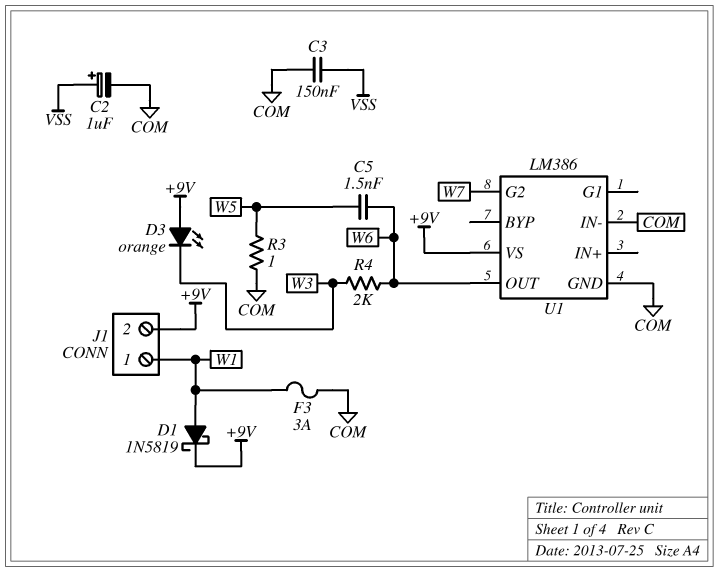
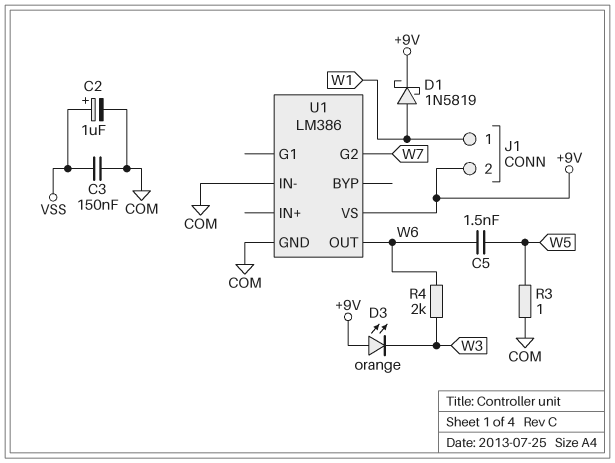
F3: 3A (COM, W1) -> none

